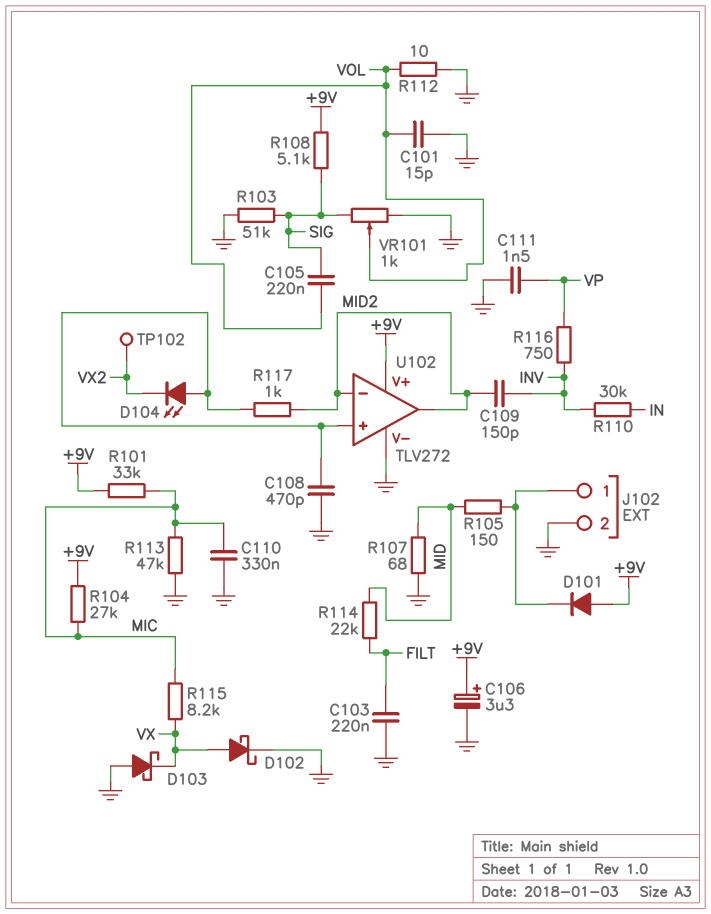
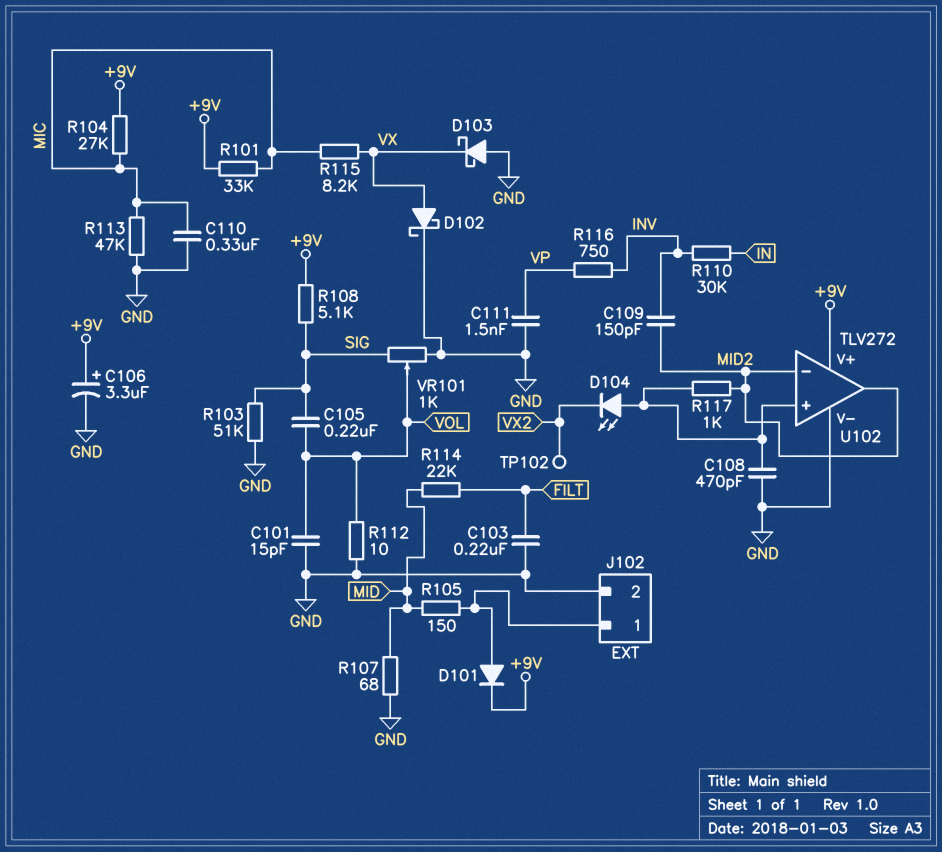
D101: diode (A +9V, K J102/1) -> diode (A J102/1, K +9V)

